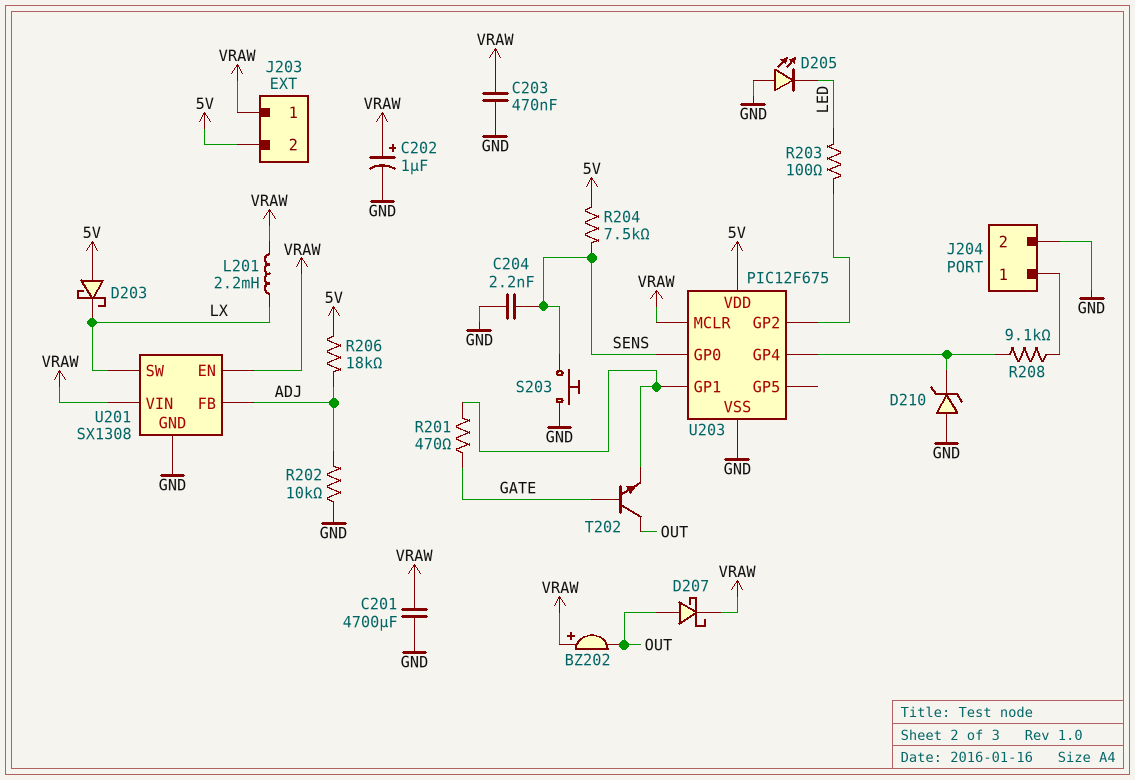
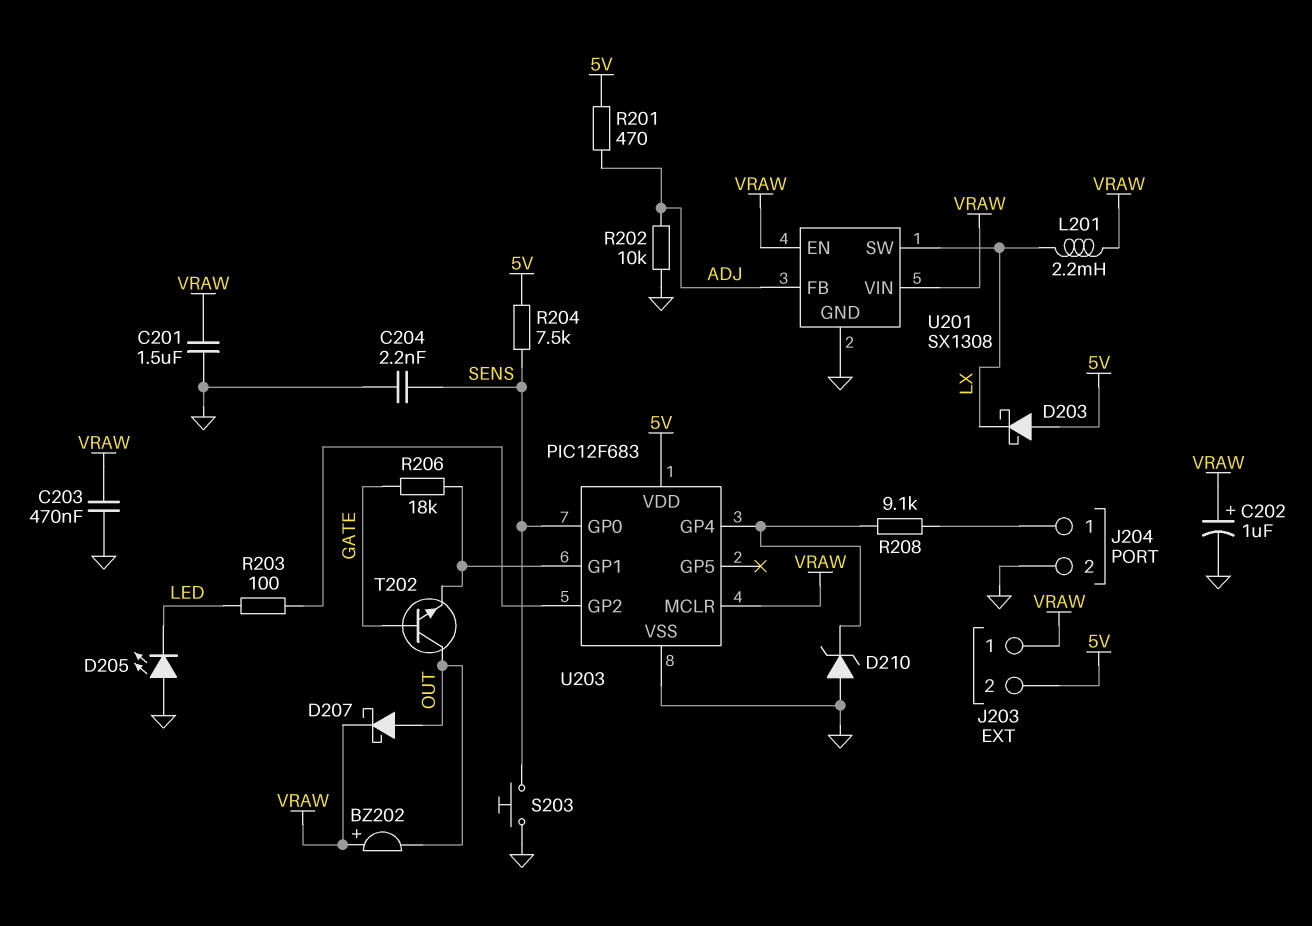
C201: 4700uF (GND, VRAW) -> 1.5uF (GND, VRAW)
R201: 470 (GATE, U203/GP1) -> 470 (5V, ADJ)
R206: 18k (5V, ADJ) -> 18k (GATE, U203/GP1)
U203: PIC12F675 -> PIC12F683

